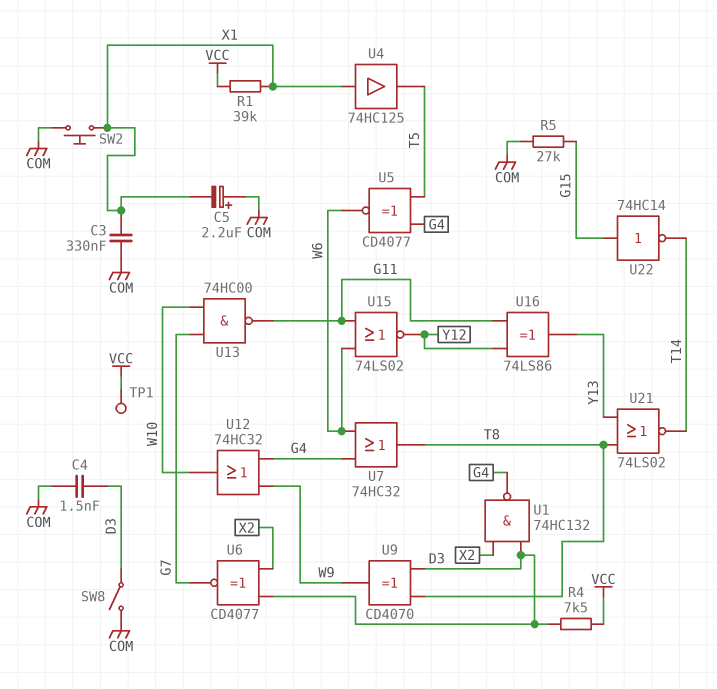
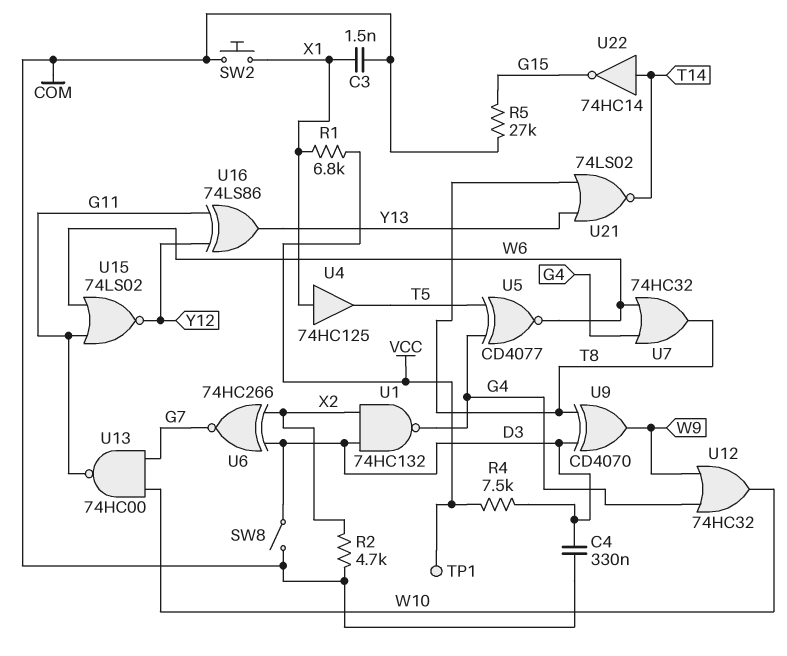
C3: 330nF (COM, X1) -> 1.5nF (COM, X1)
C4: 1.5nF (COM, D3) -> 330nF (COM, D3)
C5: 2.2uF (plus COM, minus X1) -> none
R1: 39k (VCC, X1) -> 6.8k (VCC, X1)
R2: none -> 4.7k (COM, X2)
U6: XNOR CD4077 (in D3, in X2, out G7) -> XNOR 74HC266 (in D3, in X2, out G7)
U22: NOT 74HC14 (in G15, out T14) -> NOT 74HC14 (in T14, out G15)

